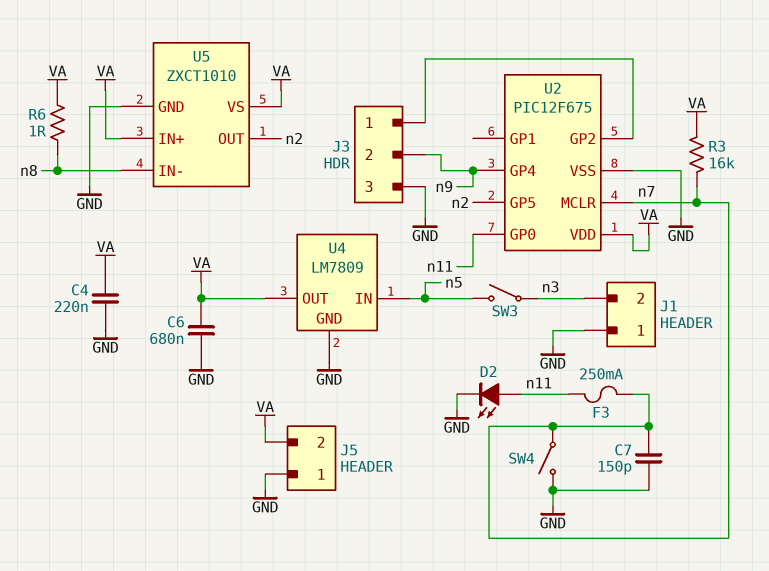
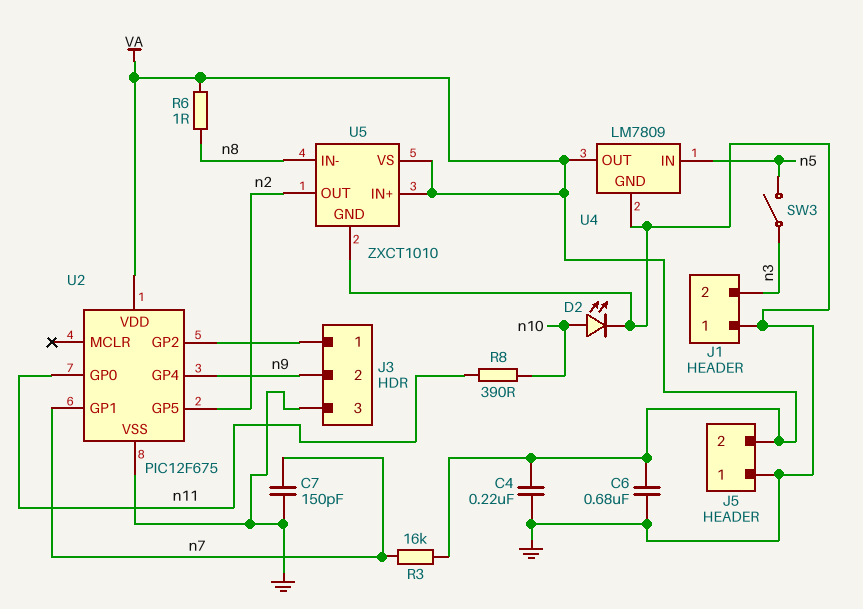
D2: LED (A n11, K GND) -> LED (A n10, K GND)
F3: 250mA (n7, n11) -> none
R8: none -> 390 (n10, n11)
SW4: switch (GND, n7) -> none
U2 pin GP1: none -> n7
U2 pin MCLR: n7 -> none

